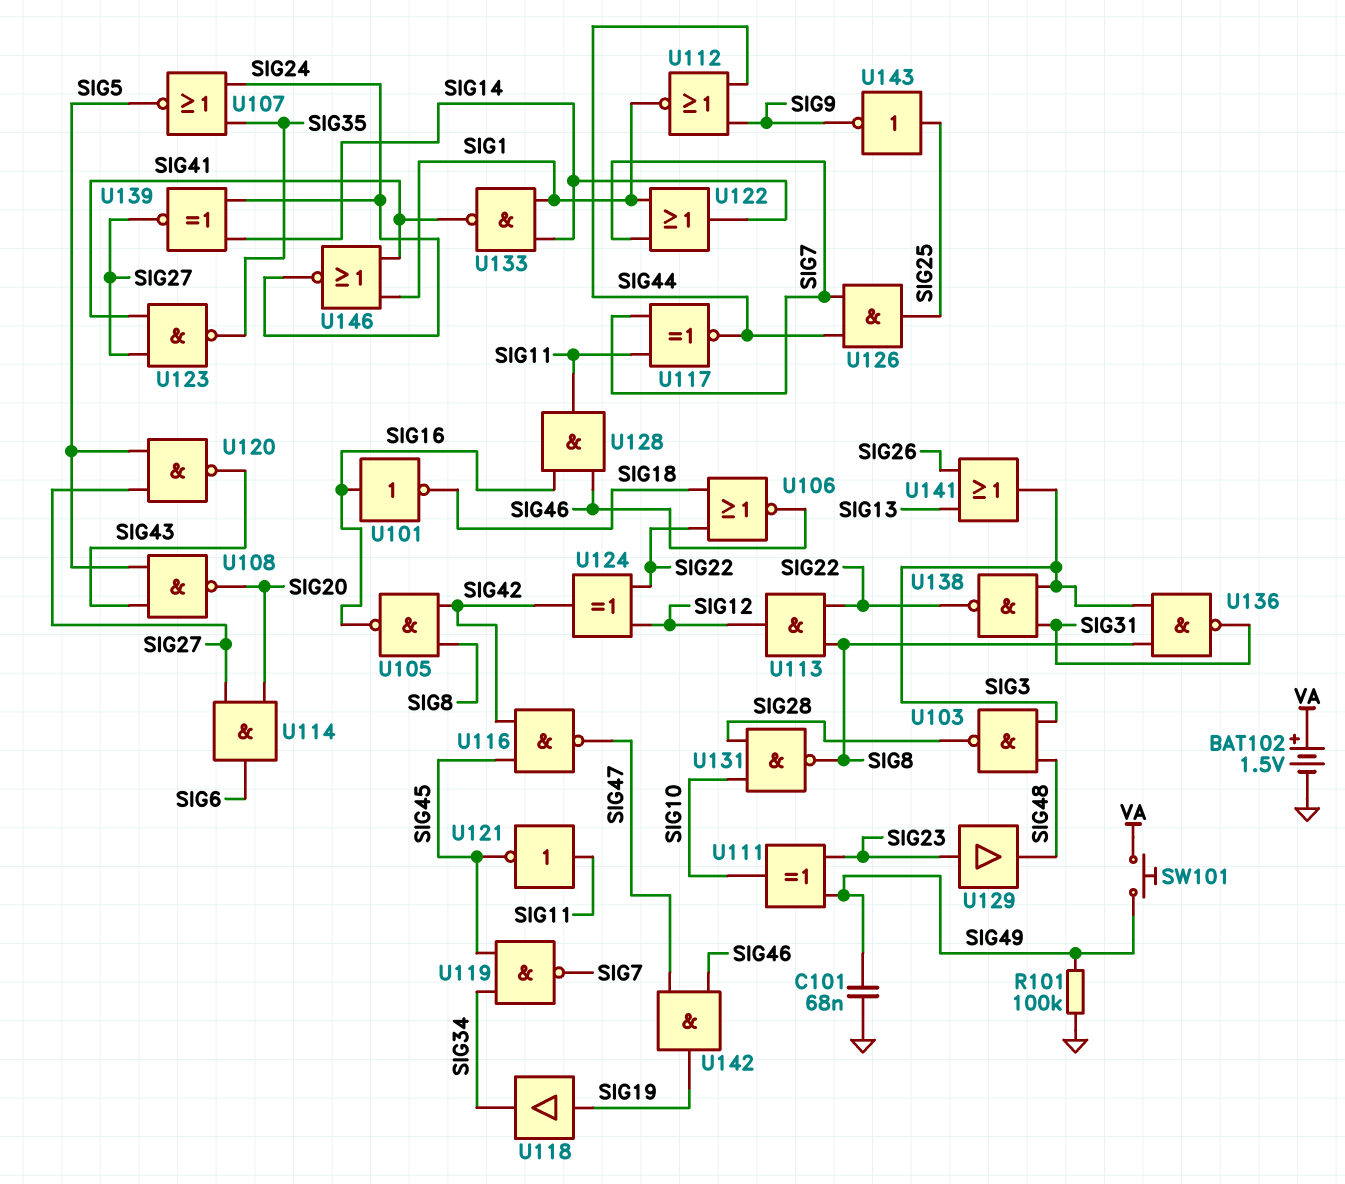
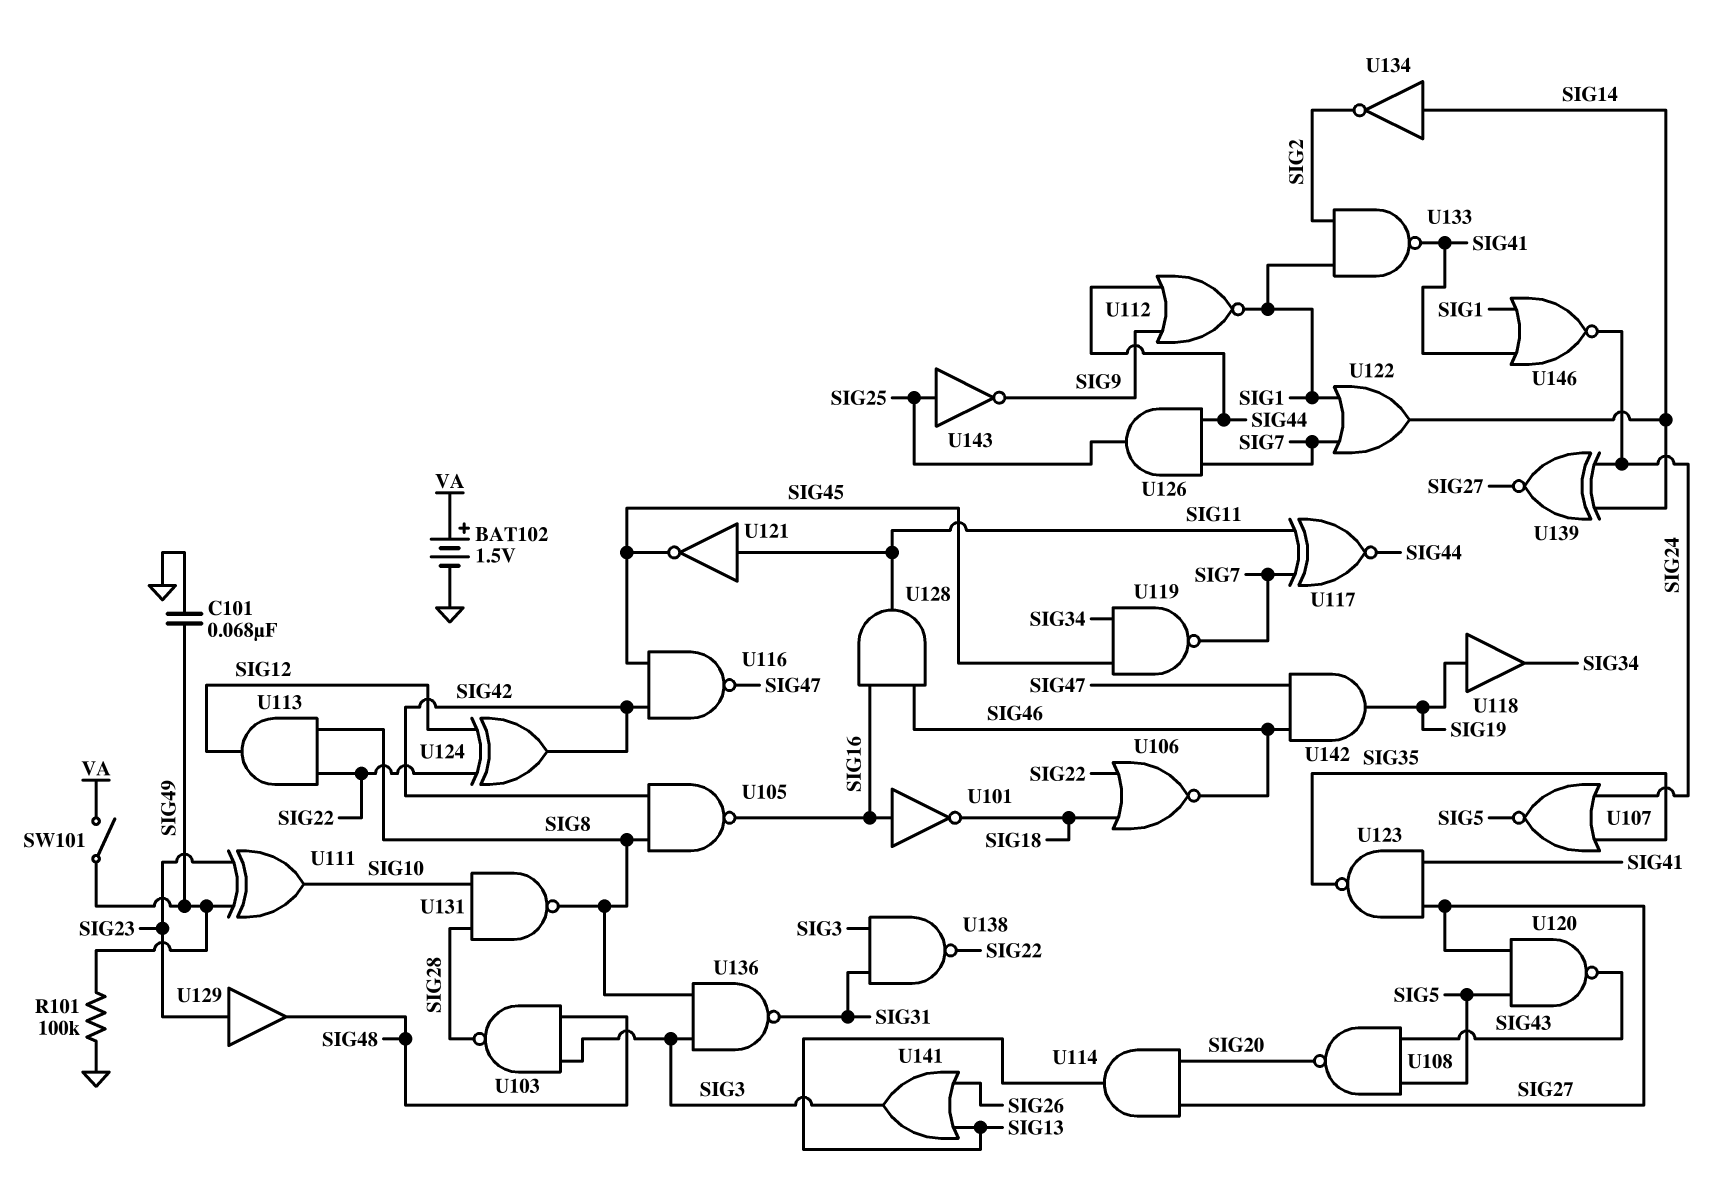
SW101: button (SIG49, VA) -> switch (SIG49, VA)
U114: AND (in SIG20, in SIG27, out SIG6) -> AND (in SIG20, in SIG27, out SIG13)
U133: NAND (in SIG1, in SIG14, out SIG41) -> NAND (in SIG1, in SIG2, out SIG41)
U134: none -> NOT (in SIG14, out SIG2)

